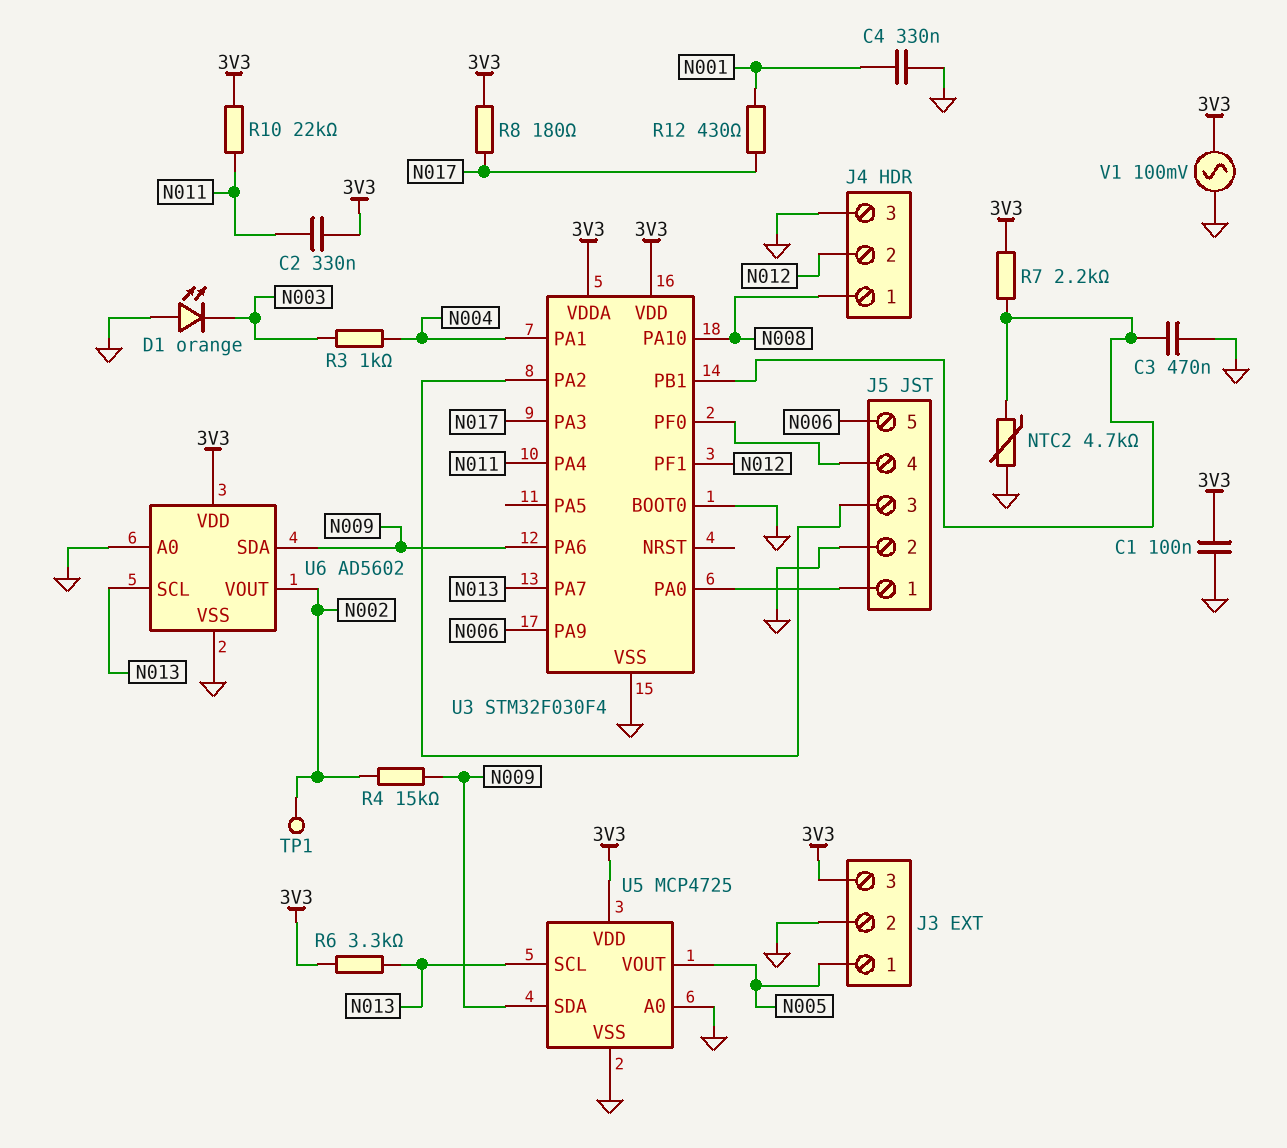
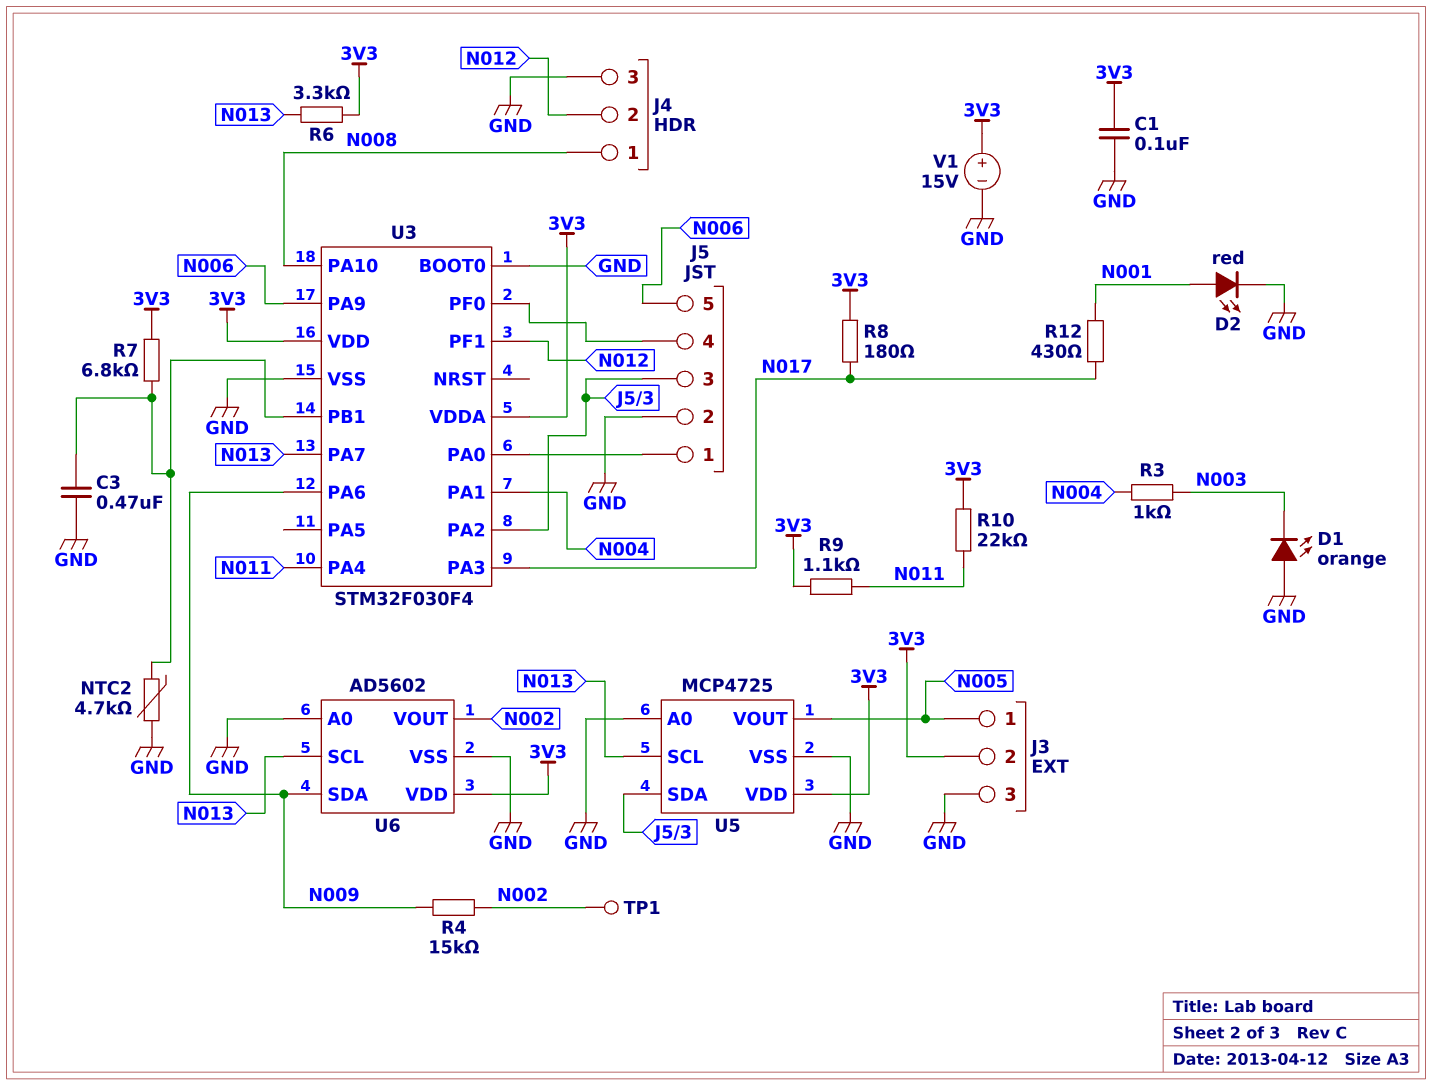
C2: 330nF (3V3, N011) -> none
C4: 330nF (GND, N001) -> none
D2: none -> LED red (A N001, K GND)
J3 pin 2: GND -> 3V3
J3 pin 3: 3V3 -> GND
R7: 2.2k (3V3, U3/PB1) -> 6.8k (3V3, U3/PB1)
R9: none -> 1.1k (3V3, N011)
U5 pin SDA: N009 -> J5/3
V1: AC 100mV (3V3, GND) -> 15V (plus 3V3, minus GND)

